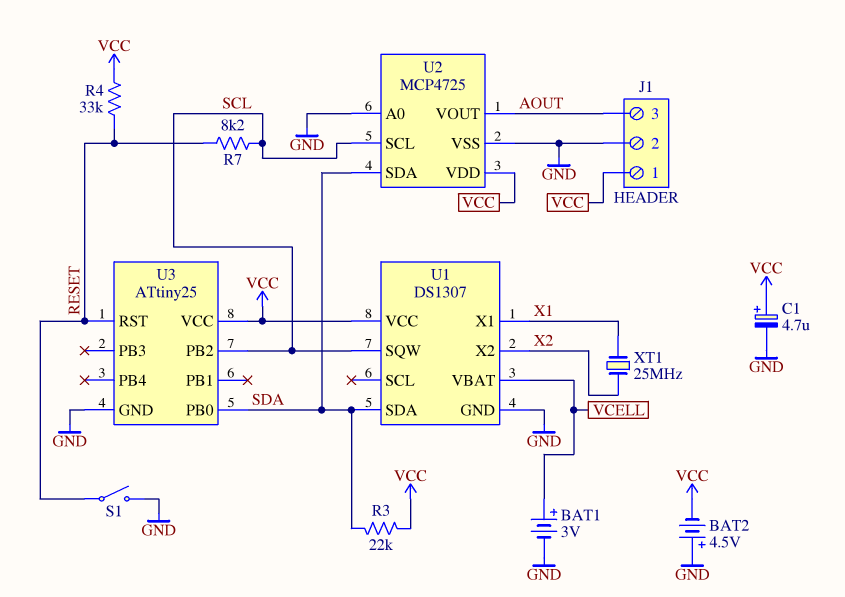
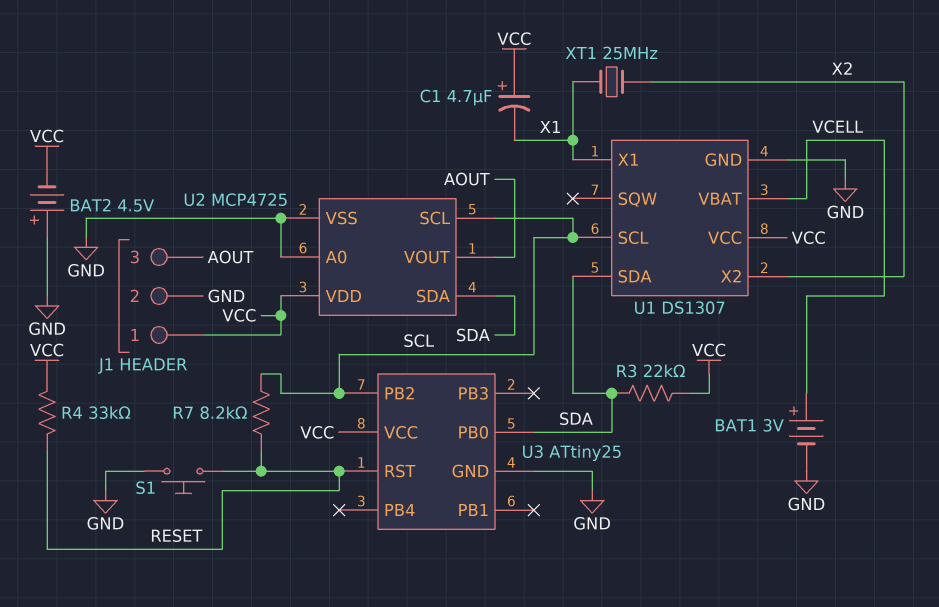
C1: 4.7uF (plus VCC, minus GND) -> 4.7uF (plus VCC, minus X1)
S1: switch (GND, RESET) -> button (GND, RESET)
U1 pin SCL: none -> SCL
U1 pin SQW: SCL -> none

